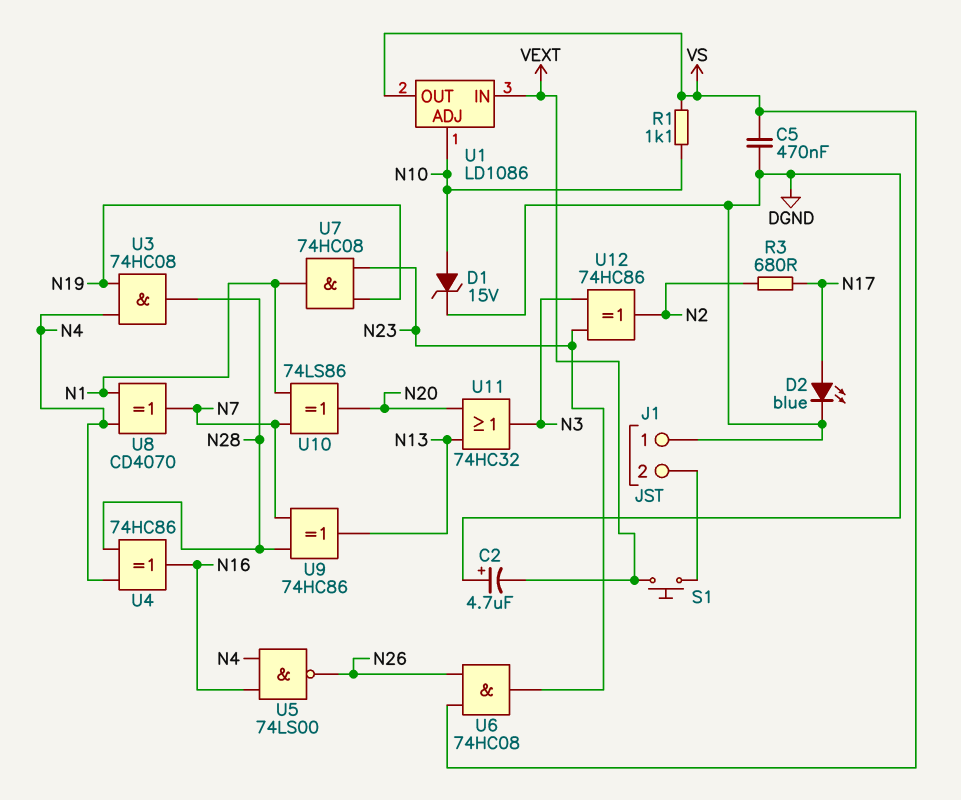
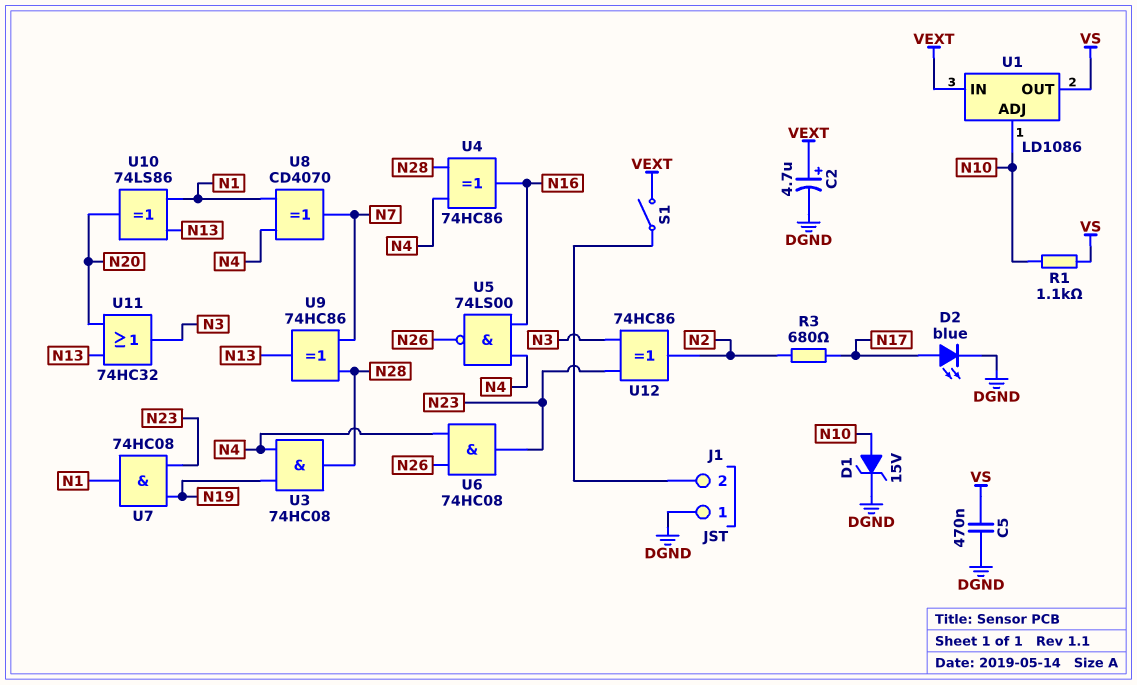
C2: 4.7uF (plus DGND, minus VEXT) -> 4.7uF (plus VEXT, minus DGND)
S1: button (J1/2, VEXT) -> switch (J1/2, VEXT)
U6: AND 74HC08 (in N26, in VS, out N23) -> AND 74HC08 (in N4, in N26, out N23)
U10: XOR 74LS86 (in N1, in N7, out N20) -> XOR 74LS86 (in N1, in N13, out N20)

